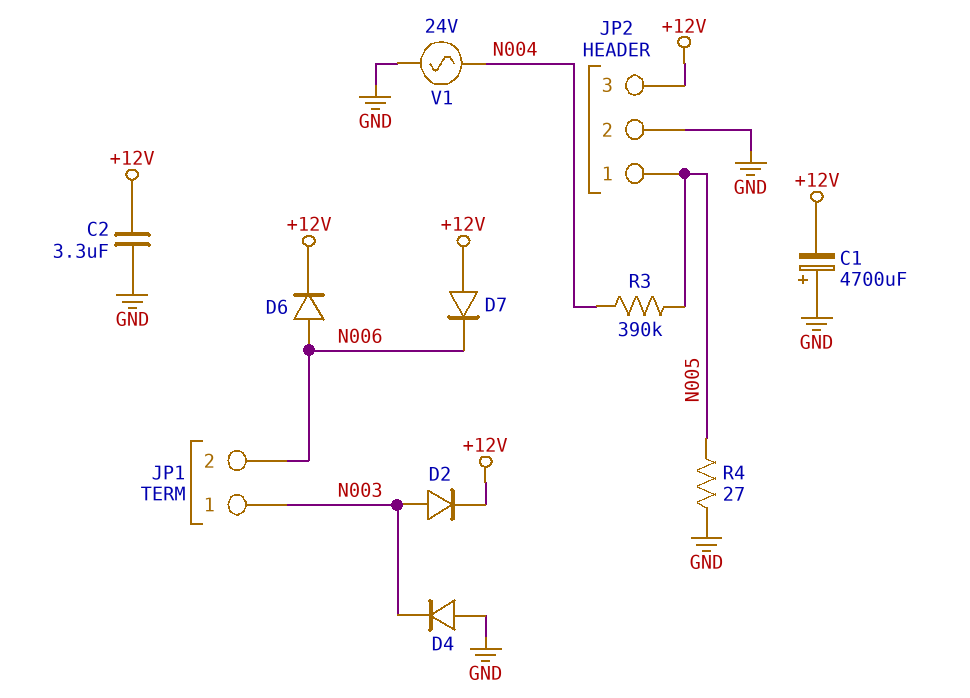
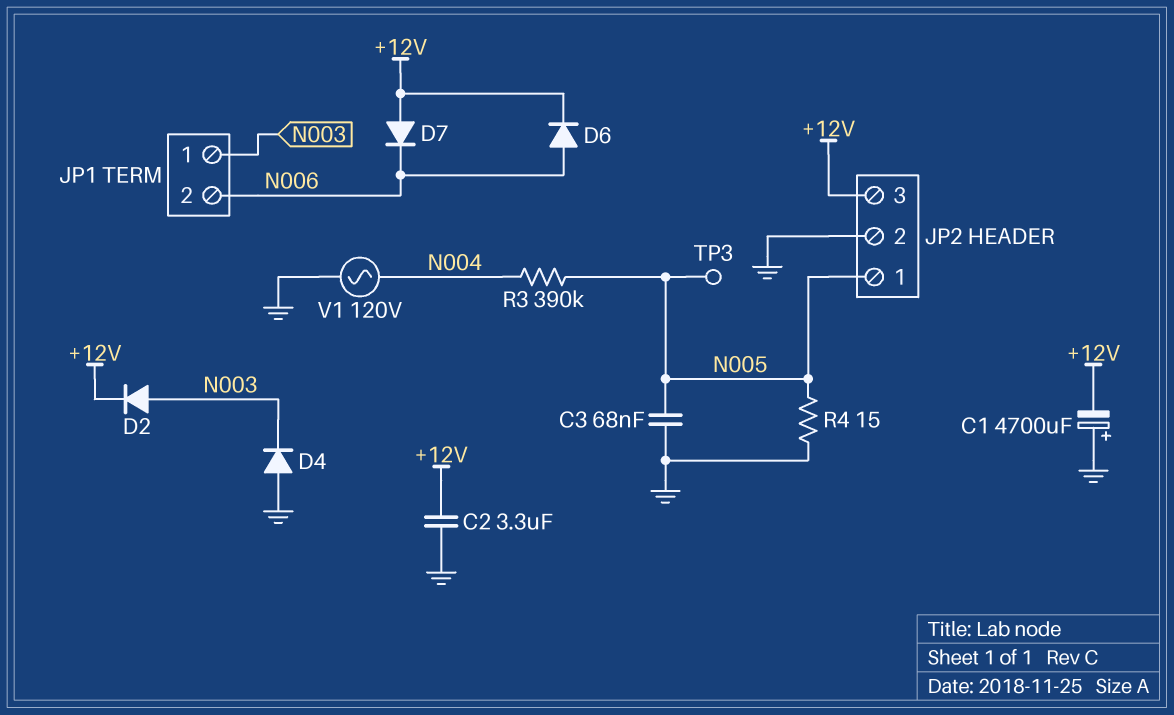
C3: none -> 68nF (GND, N005)
R4: 27 (GND, N005) -> 15 (GND, N005)
TP3: none -> test point (N005)
V1: AC 24V (GND, N004) -> AC 120V (GND, N004)

